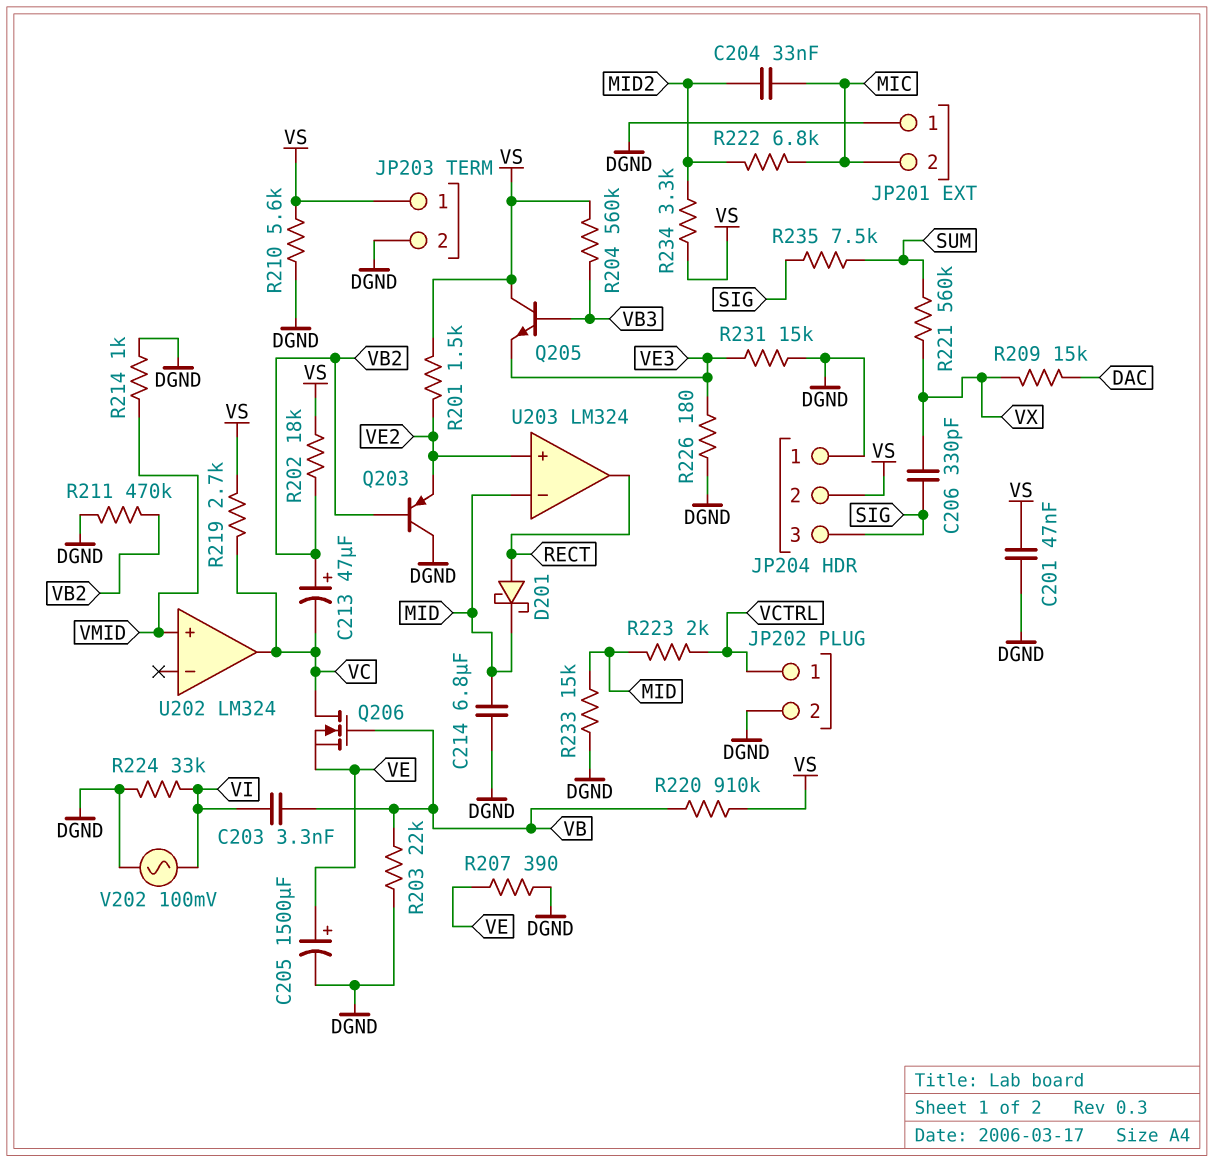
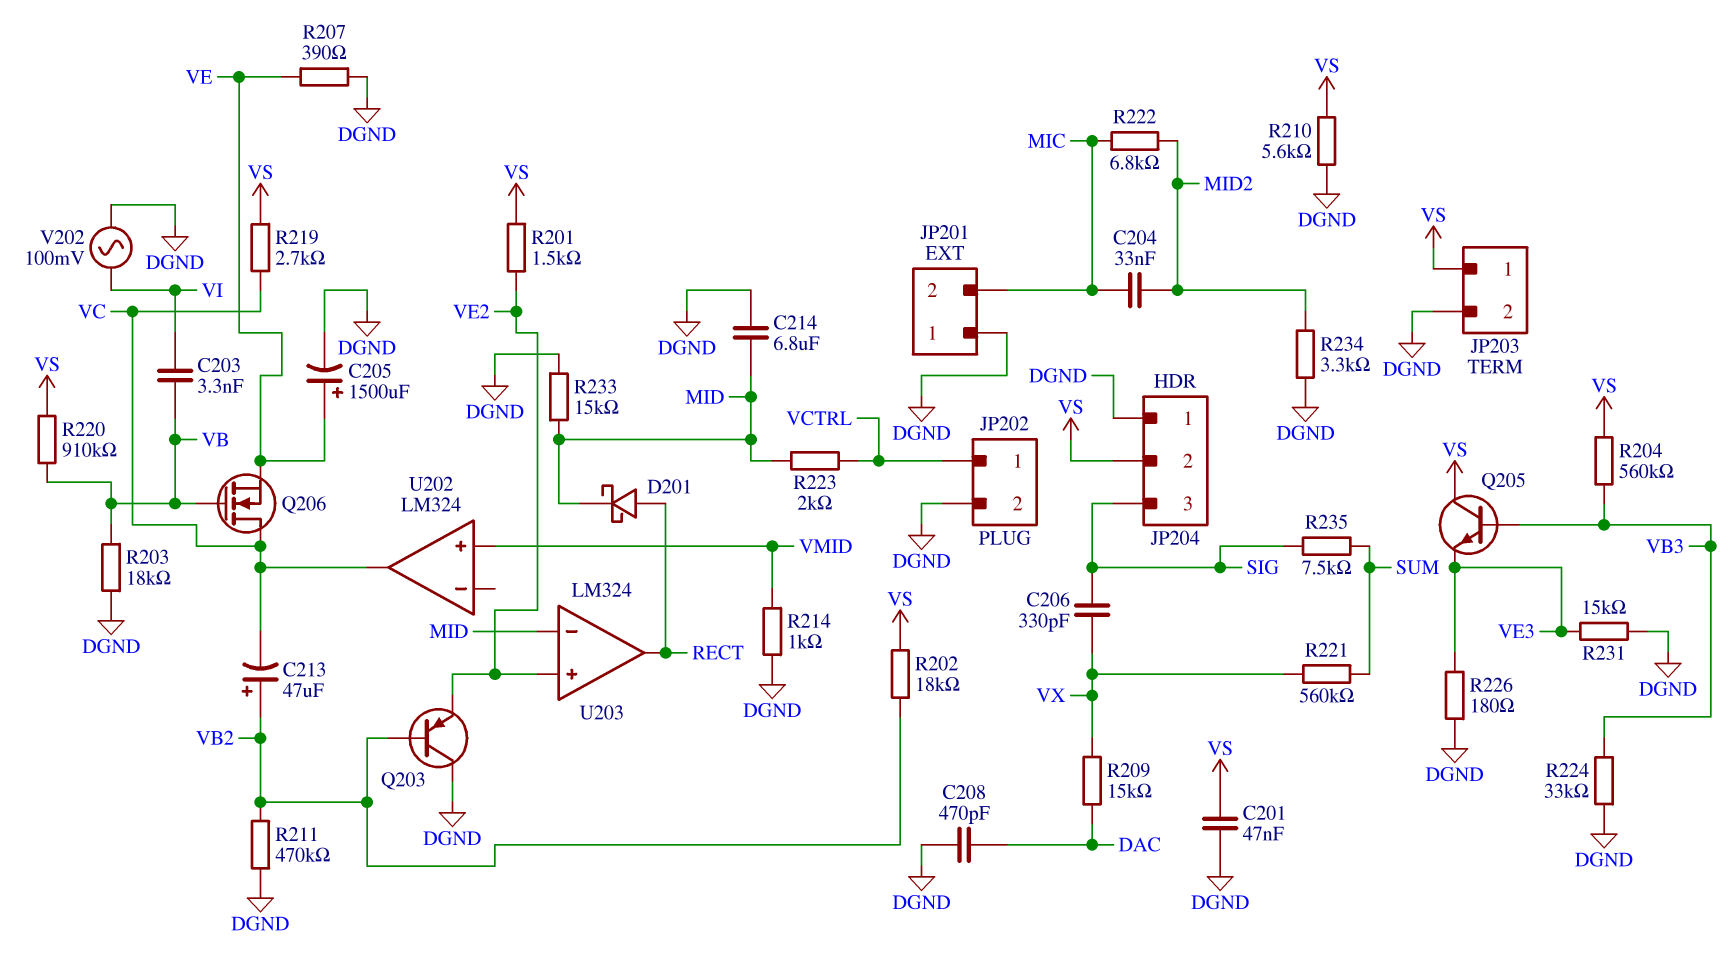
C208: none -> 470pF (DAC, DGND)
R203: 22k (DGND, VB) -> 18k (DGND, VB)
R224: 33k (DGND, VI) -> 33k (DGND, VB3)
R234: 3.3k (MID2, VS) -> 3.3k (DGND, MID2)

